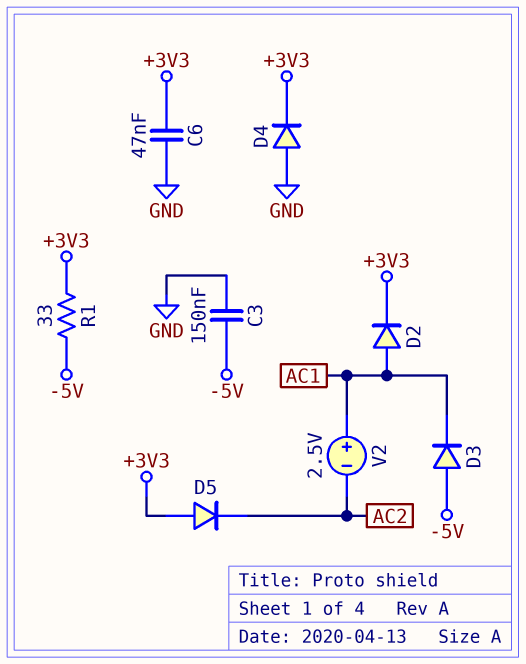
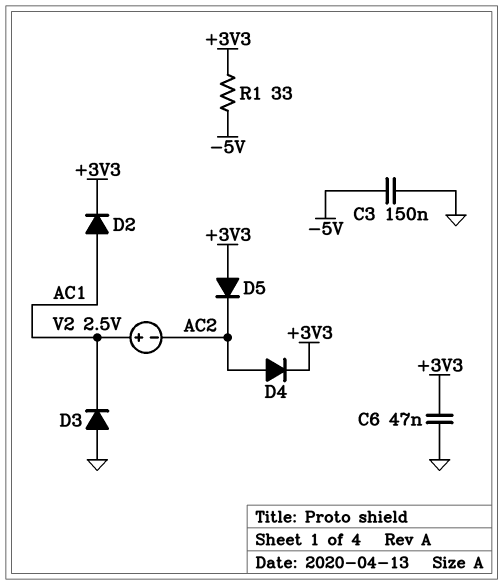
D3: diode (A -5V, K AC1) -> diode (A GND, K AC1)
D4: diode (A GND, K +3V3) -> diode (A AC2, K +3V3)

